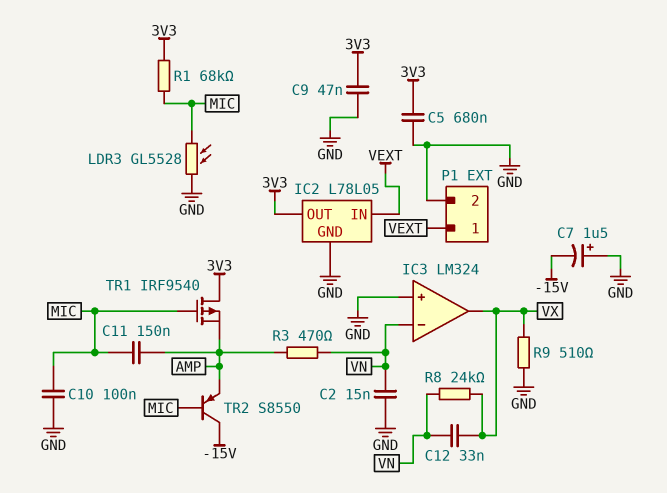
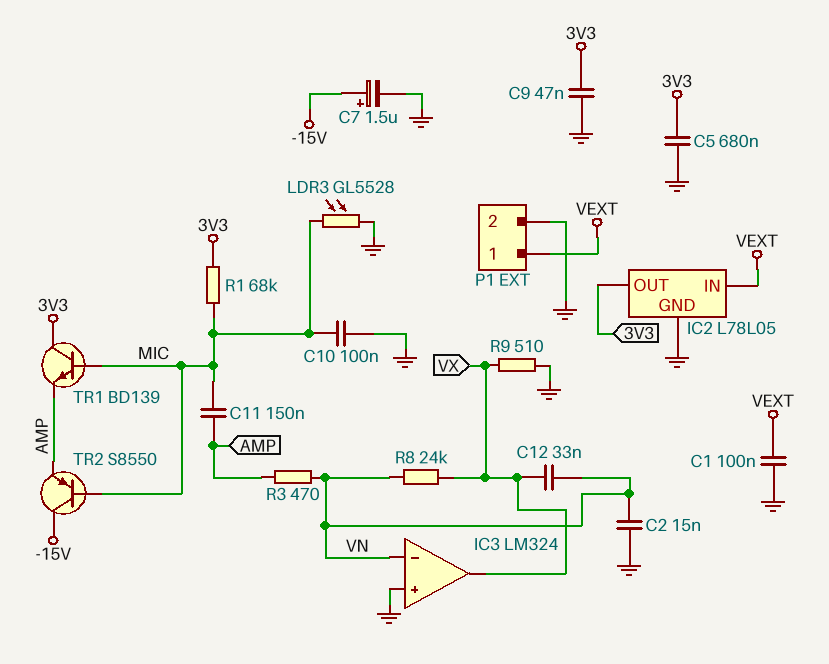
C1: none -> 100nF (GND, VEXT)
C7: 1.5uF (plus GND, minus -15V) -> 1.5uF (plus -15V, minus GND)
TR1: PMOS IRF9540 (G MIC, D 3V3, S AMP) -> NPN BD139 (B MIC, C 3V3, E AMP)

